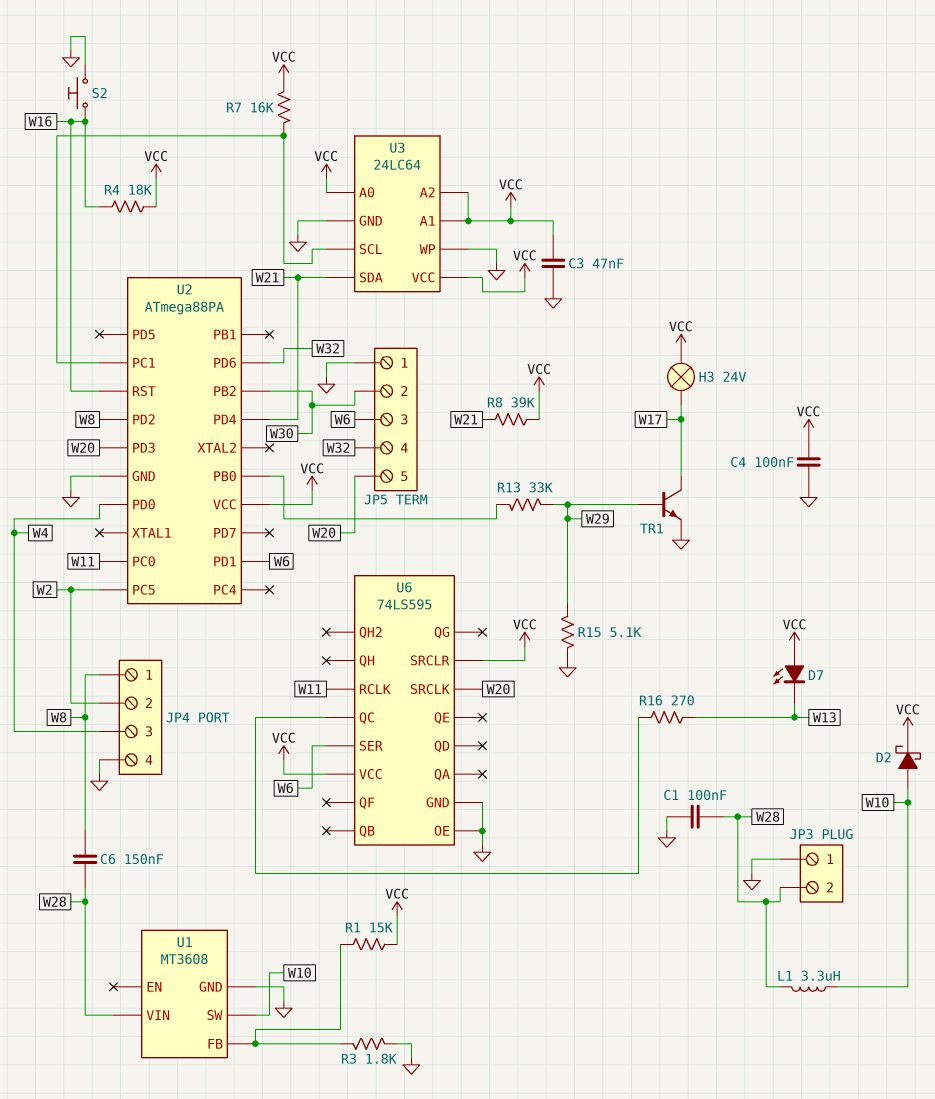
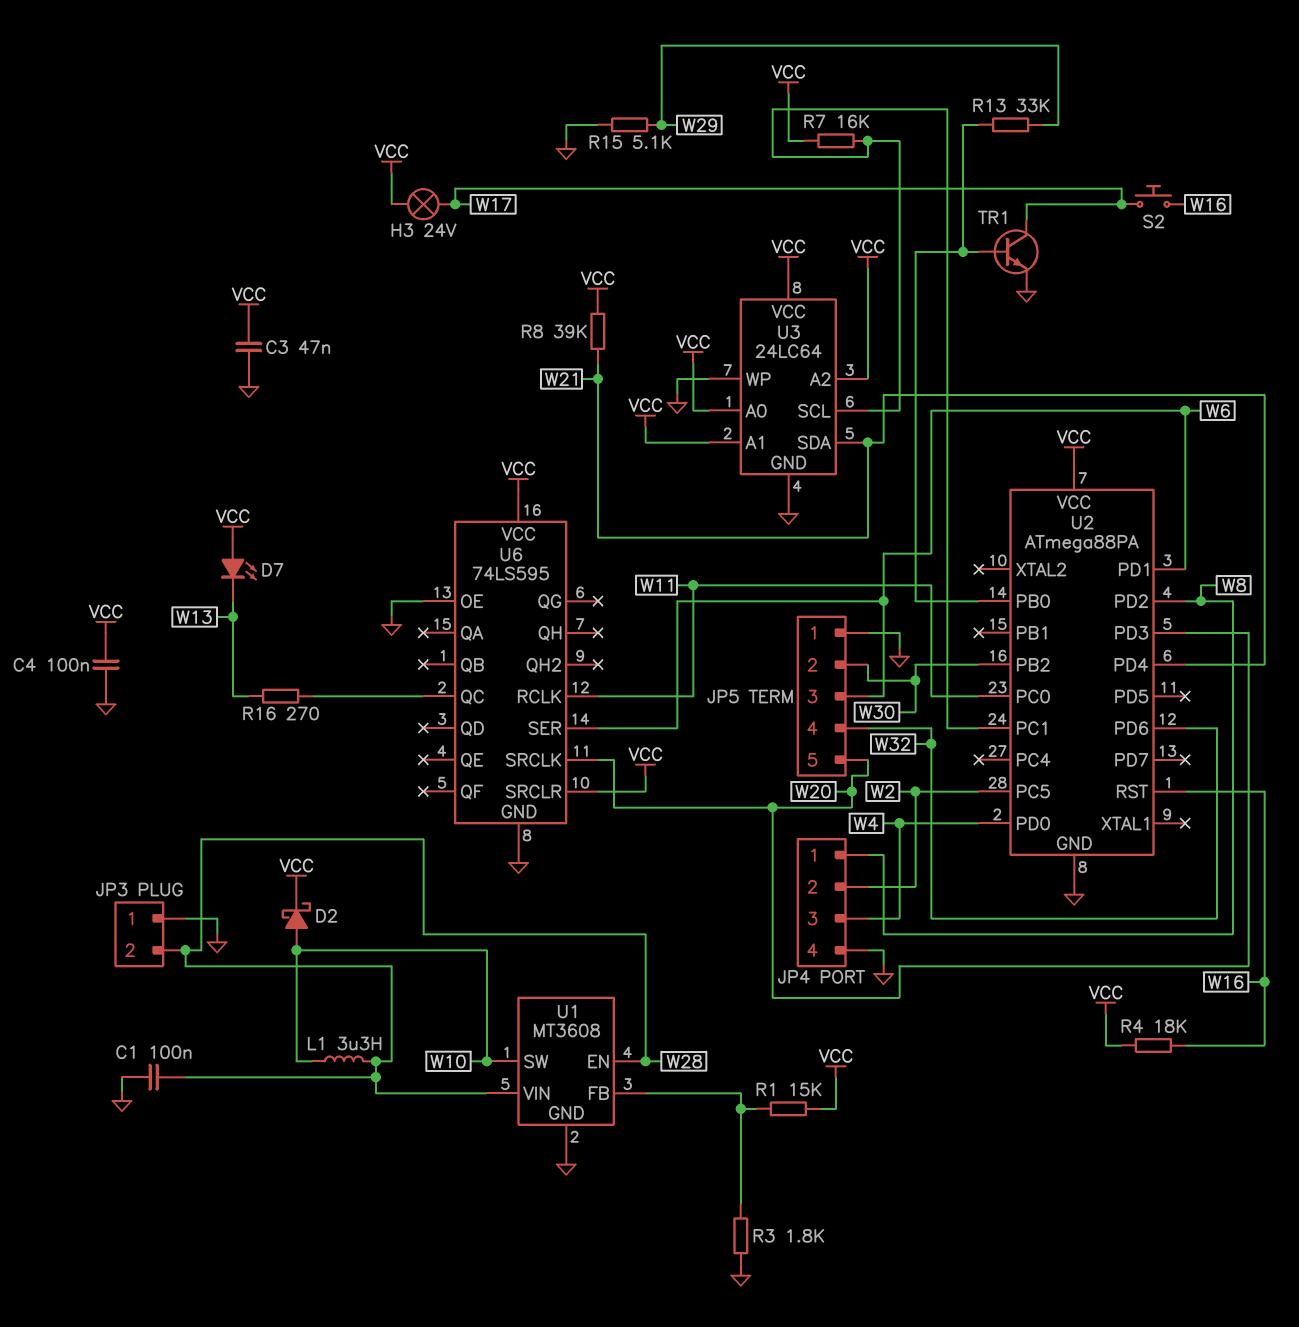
C6: 150nF (W8, W28) -> none
S2: button (GND, W16) -> button (W16, W17)
TR1: NPN (B W29, C W17, E GND) -> NPN (B U2/PB0, C W17, E GND)
U1 pin EN: none -> W28

